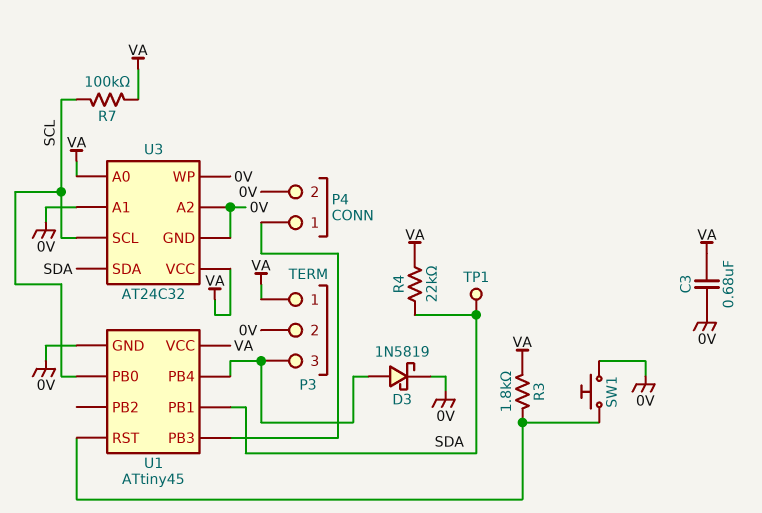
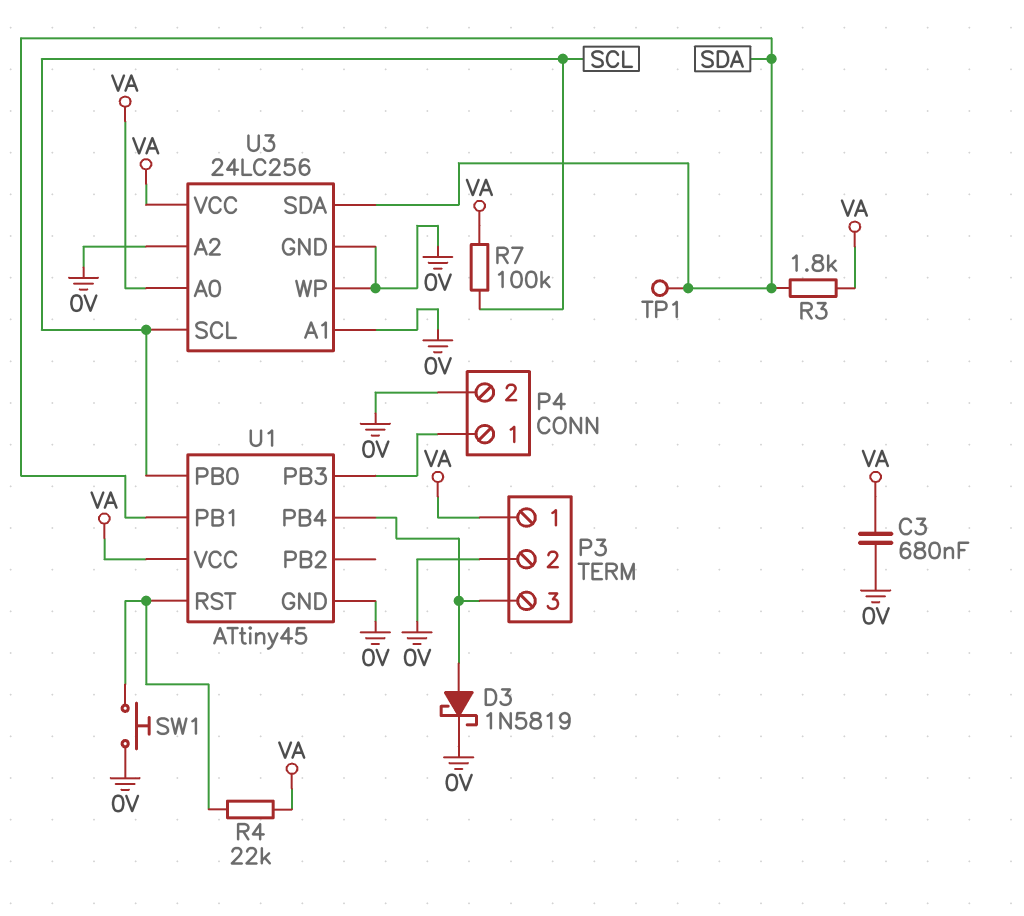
R3: 1.8k (U1/RST, VA) -> 1.8k (SDA, VA)
R4: 22k (SDA, VA) -> 22k (U1/RST, VA)
U3: AT24C32 -> 24LC256

